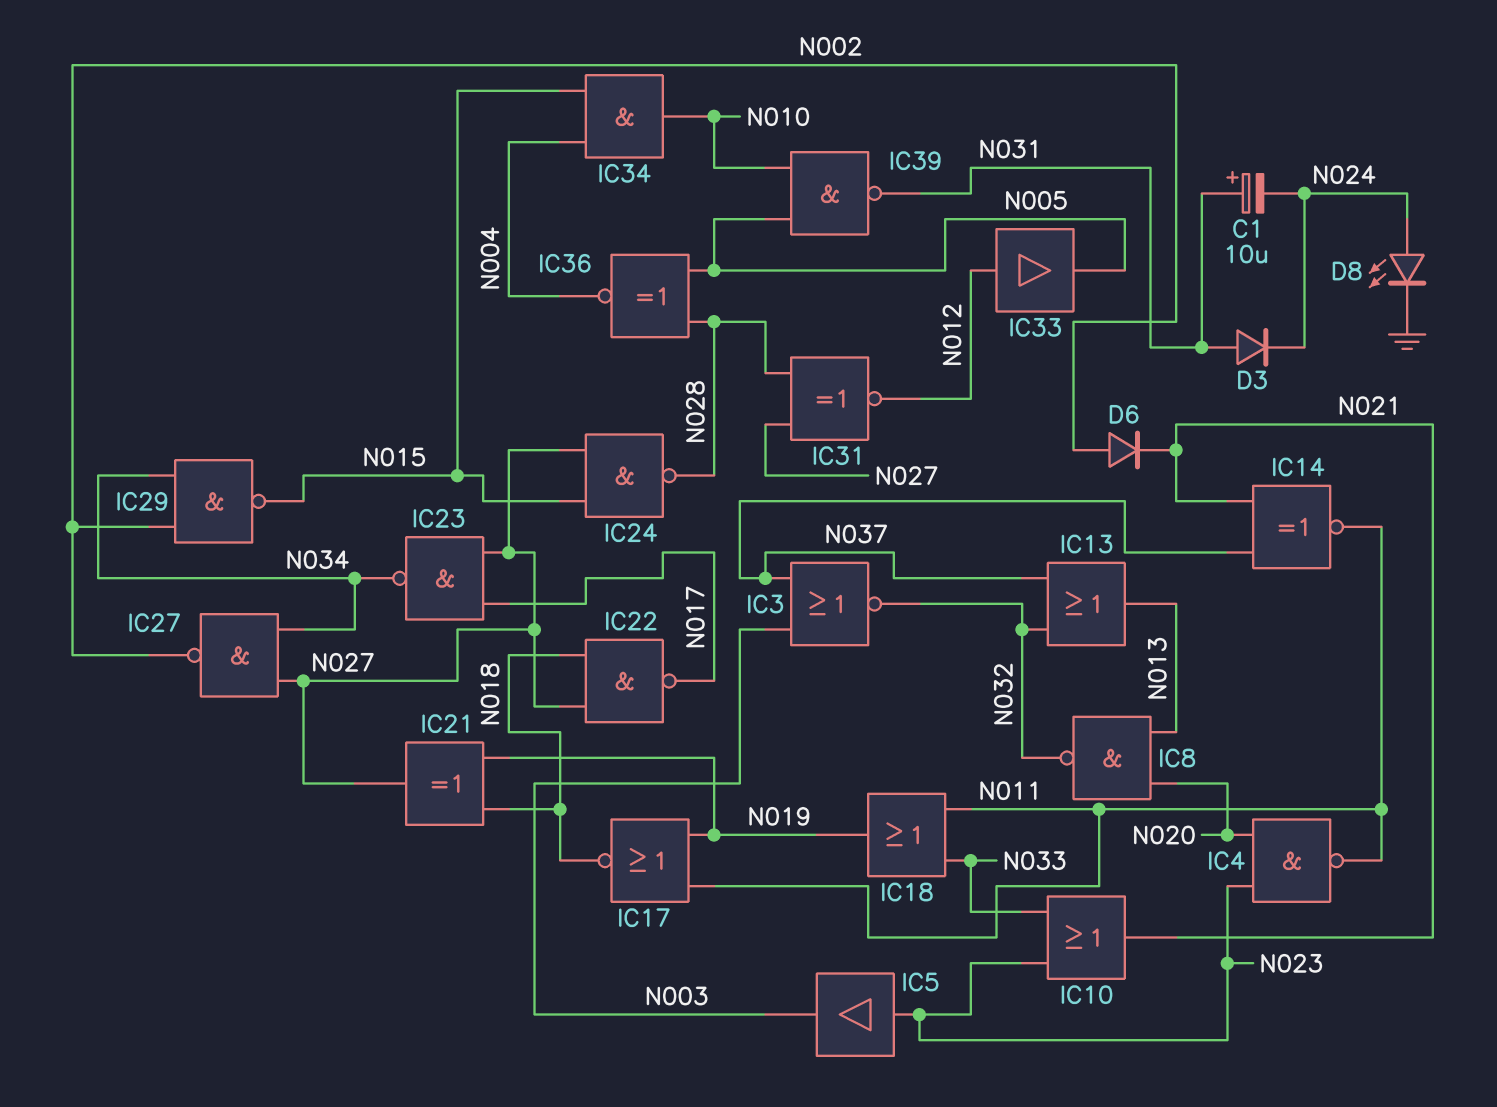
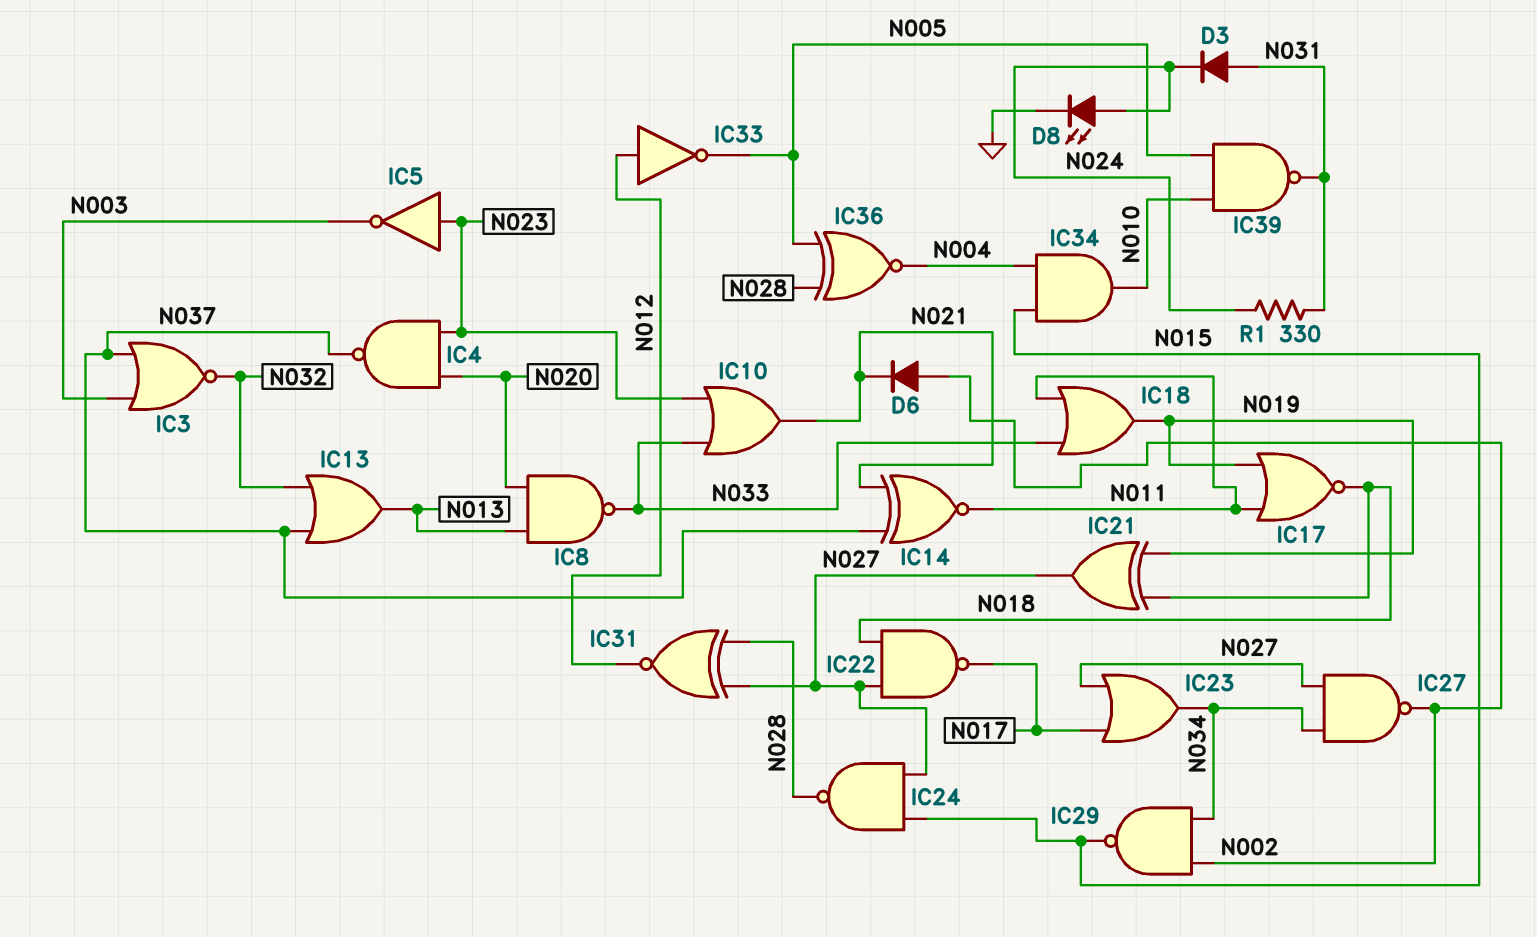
C1: 10uF (plus N031, minus N024) -> none
IC4: NAND (in N020, in N023, out N011) -> NAND (in N020, in N023, out N037)
IC5: buffer (in N023, out N003) -> NOT (in N023, out N003)
IC8: NAND (in N013, in N020, out N032) -> NAND (in N013, in N020, out N033)
IC23: NAND (in N017, in N027, out N034) -> OR (in N017, in N027, out N034)
IC33: buffer (in N012, out N005) -> NOT (in N012, out N005)
R1: none -> 330 (N024, N031)

